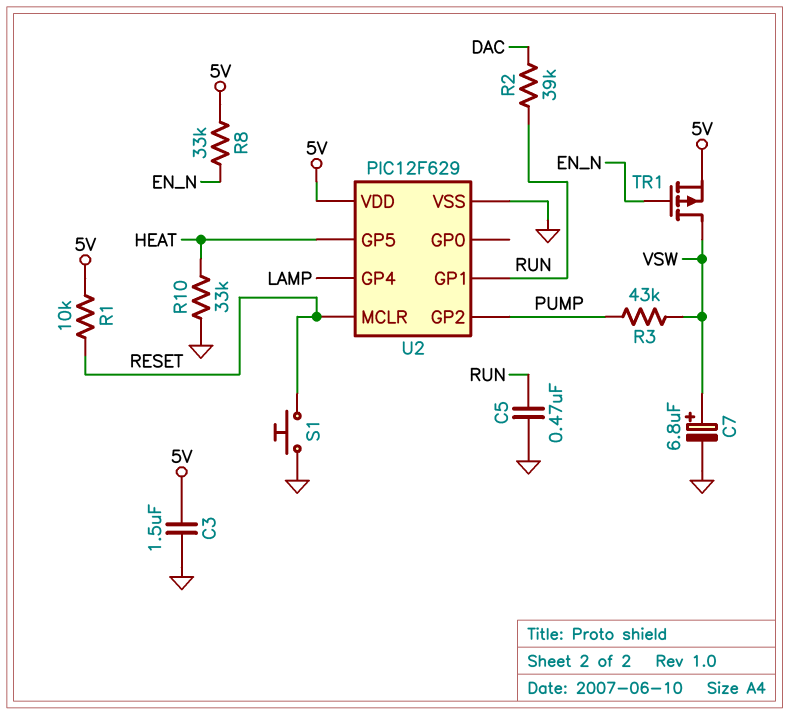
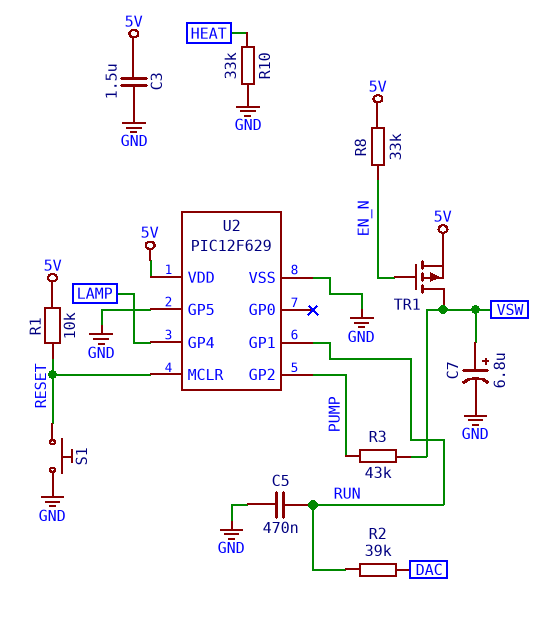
U2 pin GP5: HEAT -> GND

